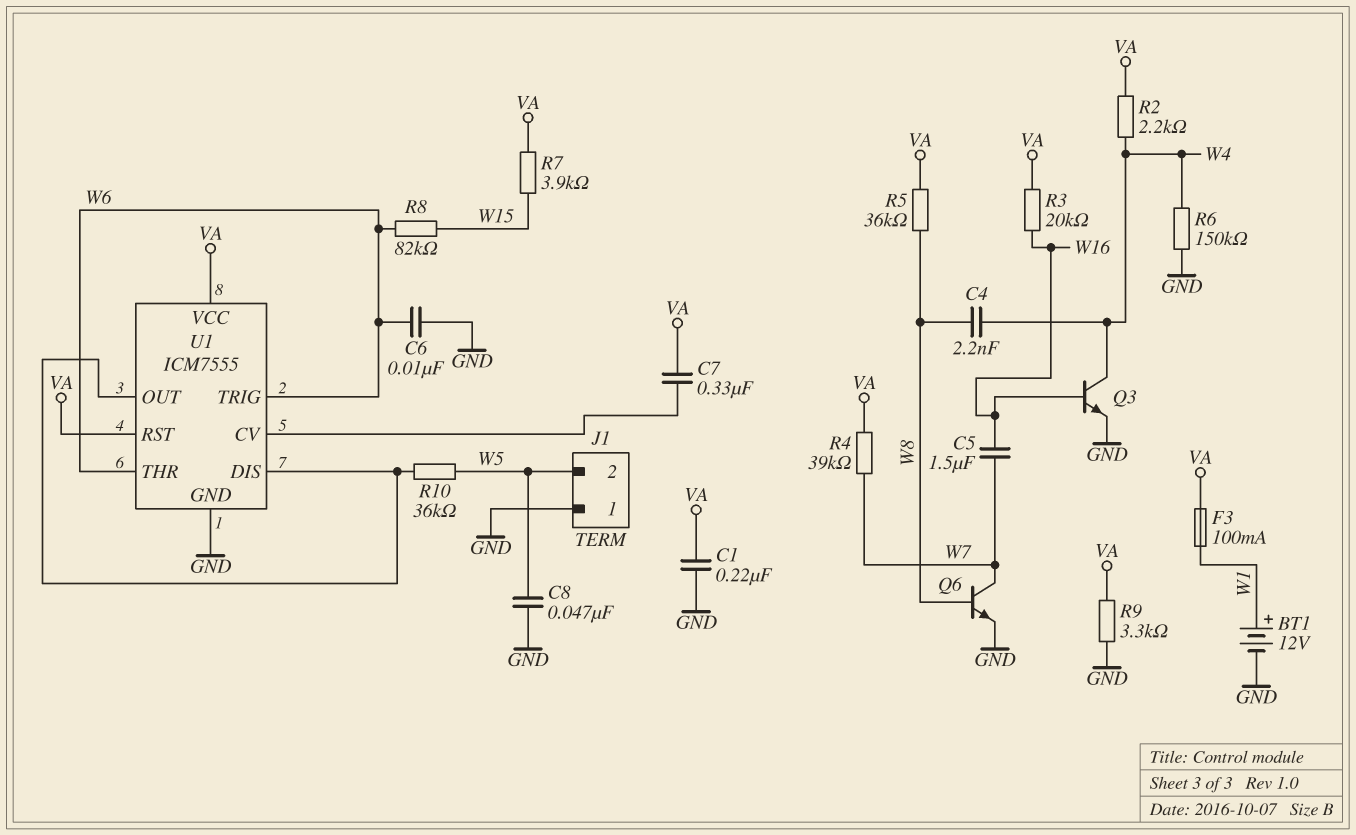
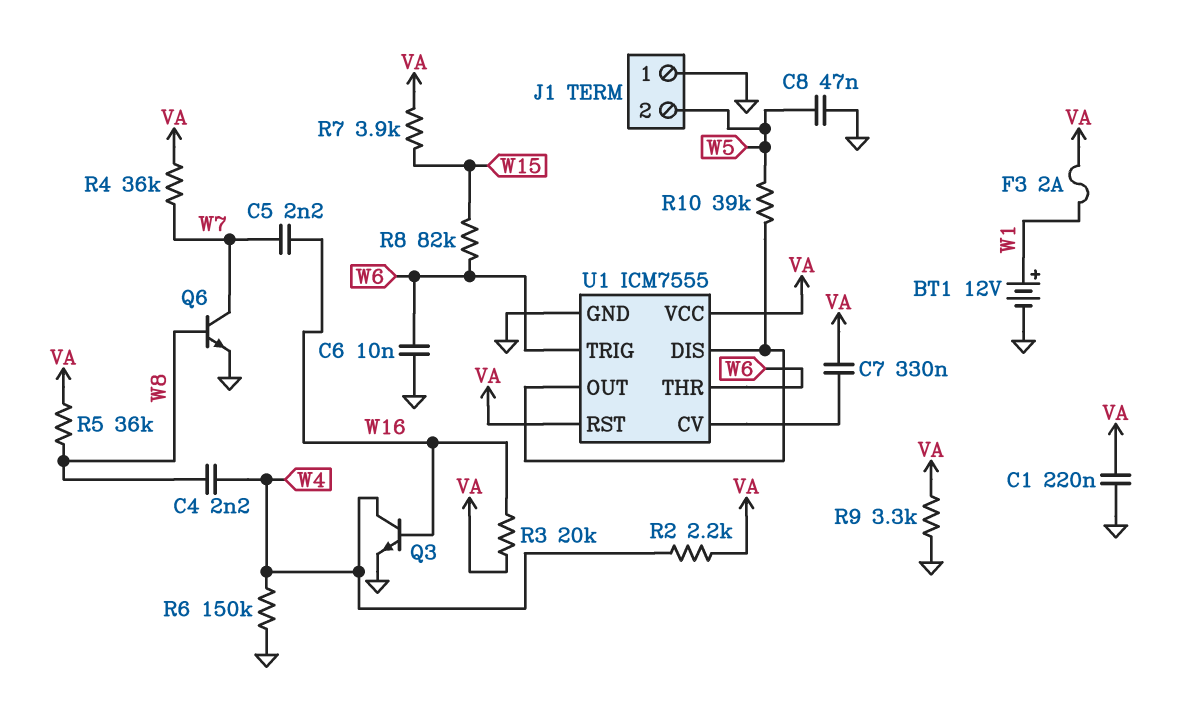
C5: 1.5uF (W7, W16) -> 2.2nF (W7, W16)
F3: 100mA (VA, W1) -> 2A (VA, W1)
R4: 39k (VA, W7) -> 36k (VA, W7)
R10: 36k (U1/DIS, W5) -> 39k (U1/DIS, W5)

